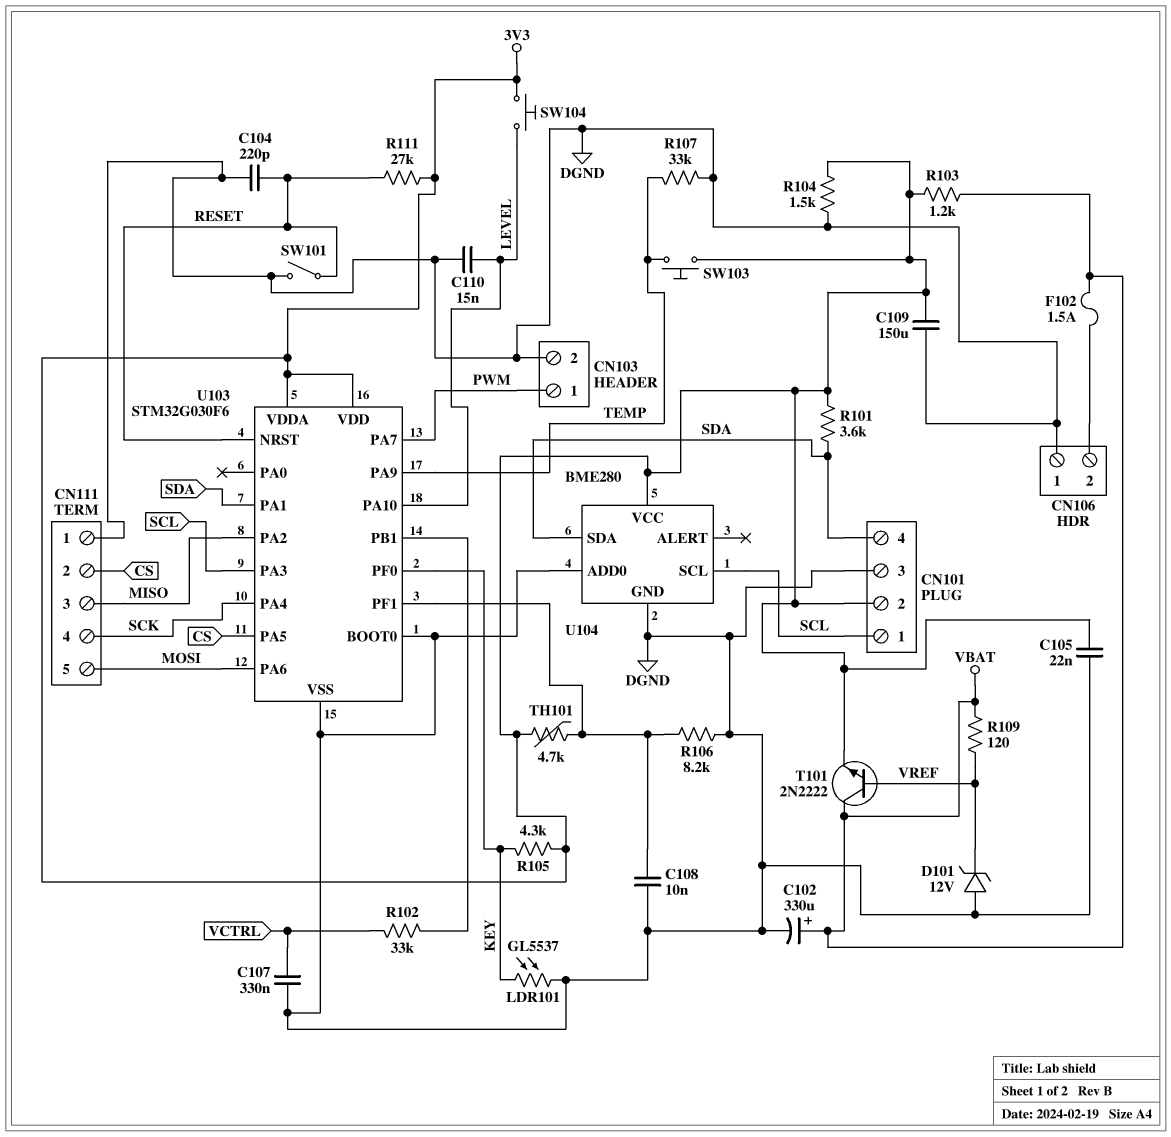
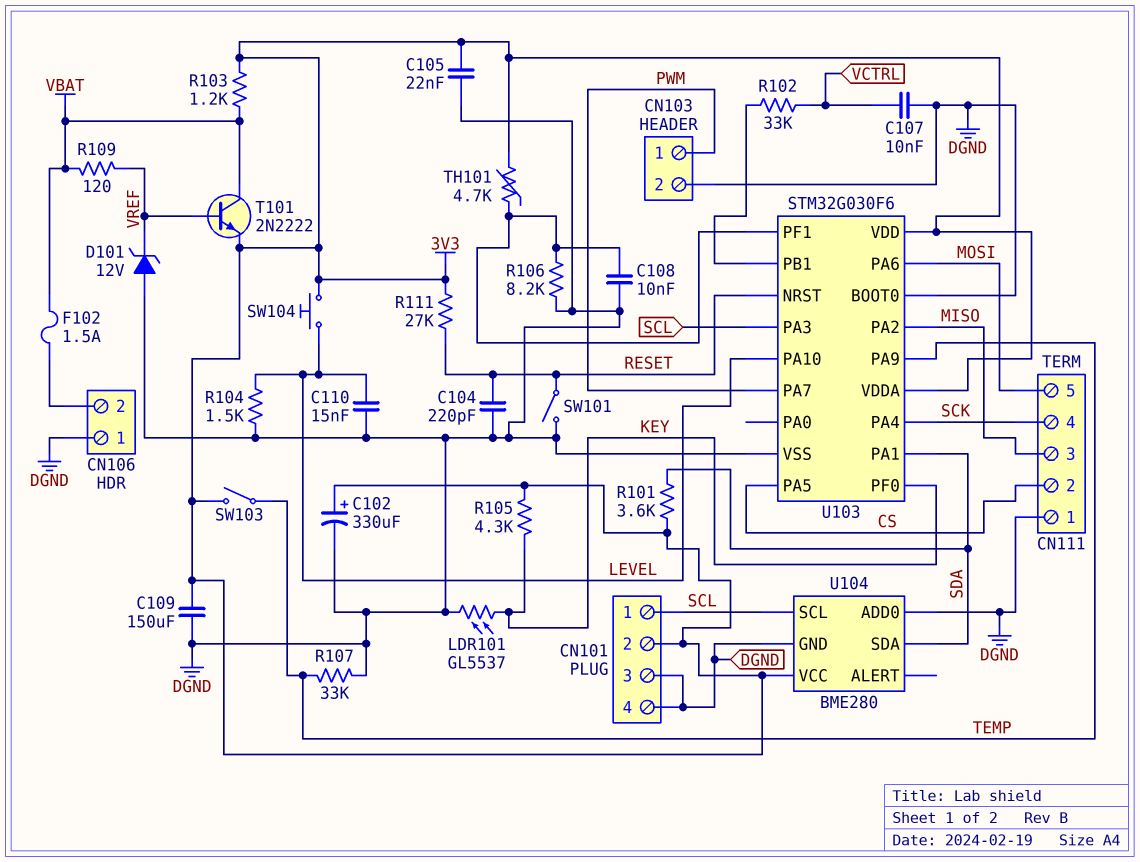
C102: 330uF (plus VBAT, minus DGND) -> 330uF (plus 3V3, minus DGND)
C107: 330nF (DGND, VCTRL) -> 10nF (DGND, VCTRL)
CN101 pin 4: SDA -> DGND
R104: 1.5k (3V3, DGND) -> 1.5k (DGND, LEVEL)
SW103: button (3V3, TEMP) -> switch (3V3, TEMP)

